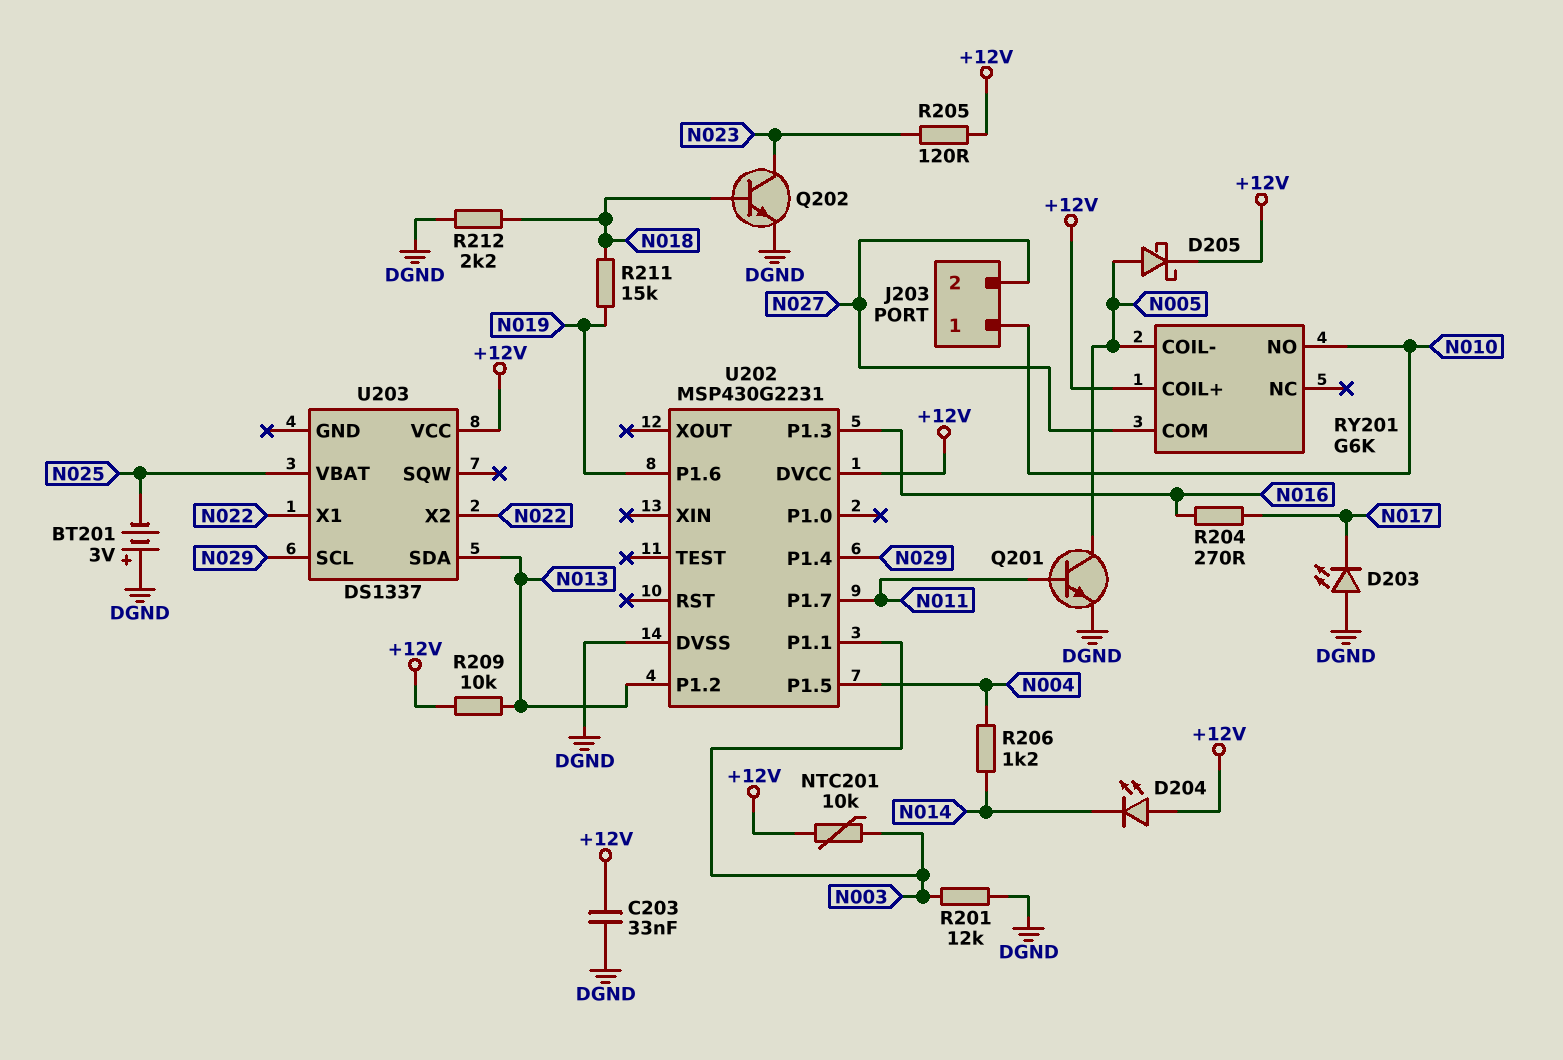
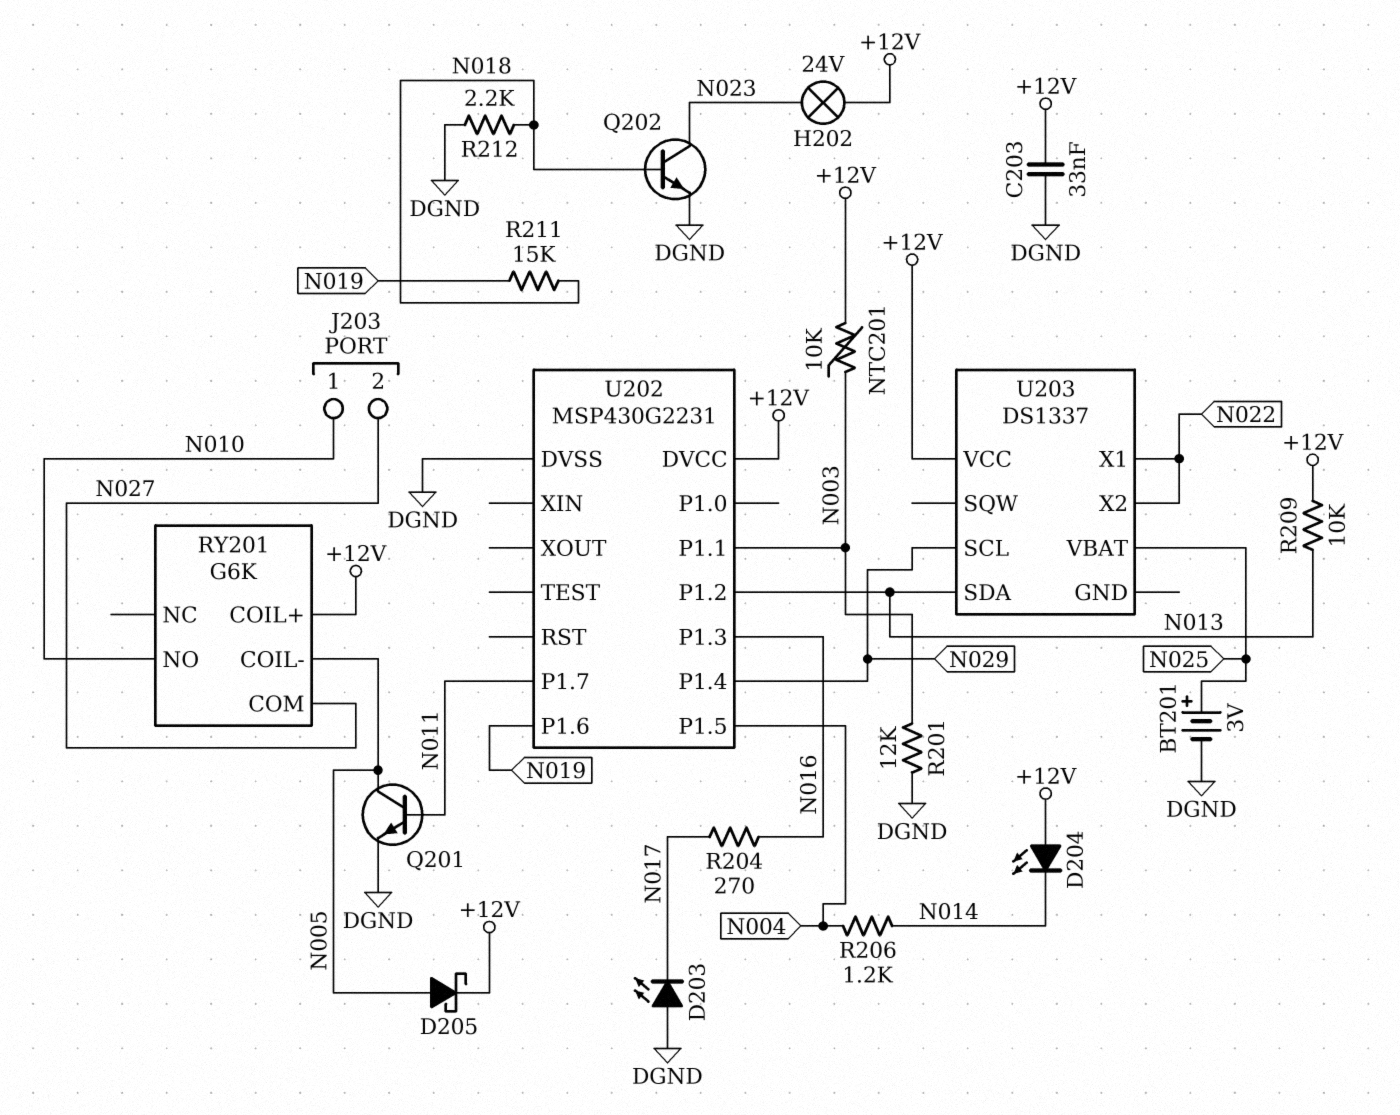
BT201: 3V (plus DGND, minus N025) -> 3V (plus N025, minus DGND)
H202: none -> lamp 24V (+12V, N023)
R205: 120 (+12V, N023) -> none

